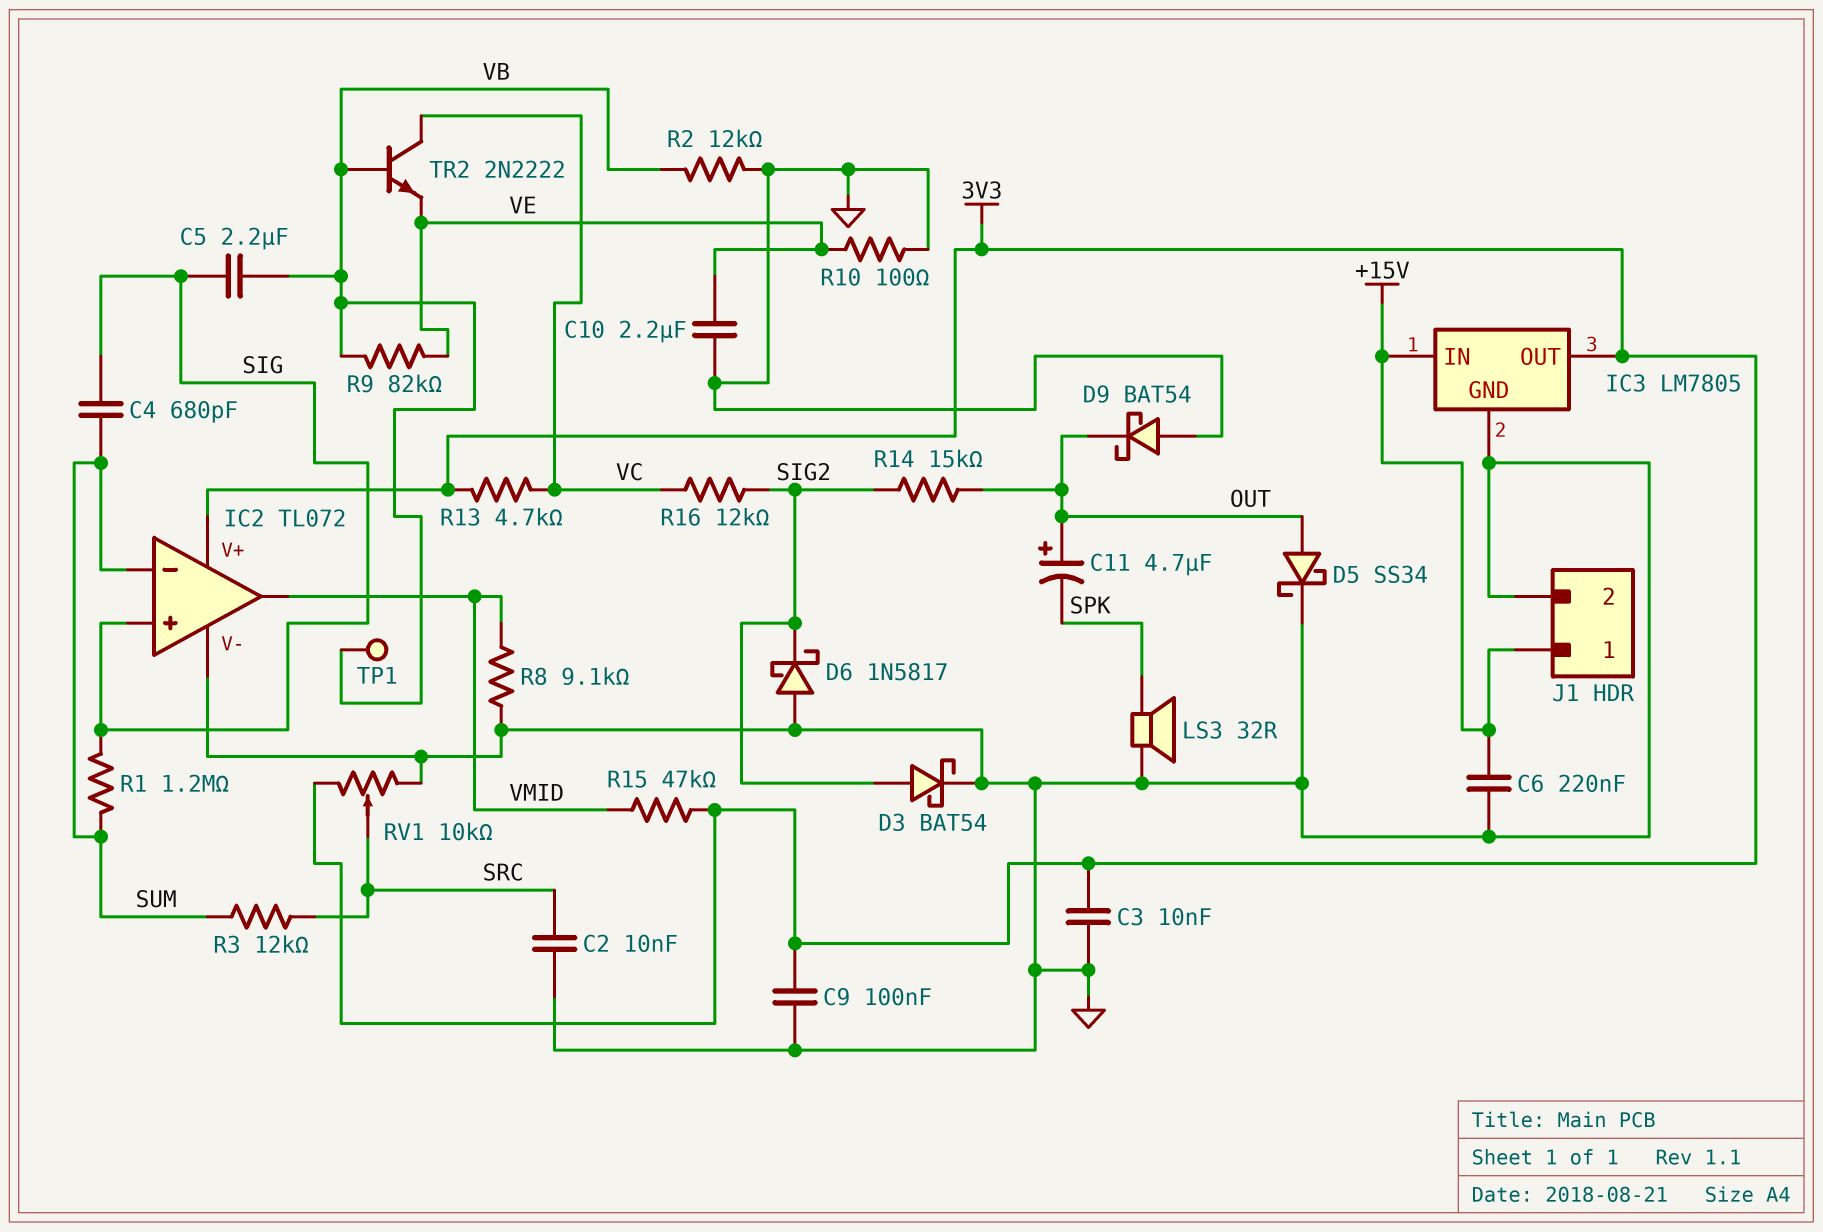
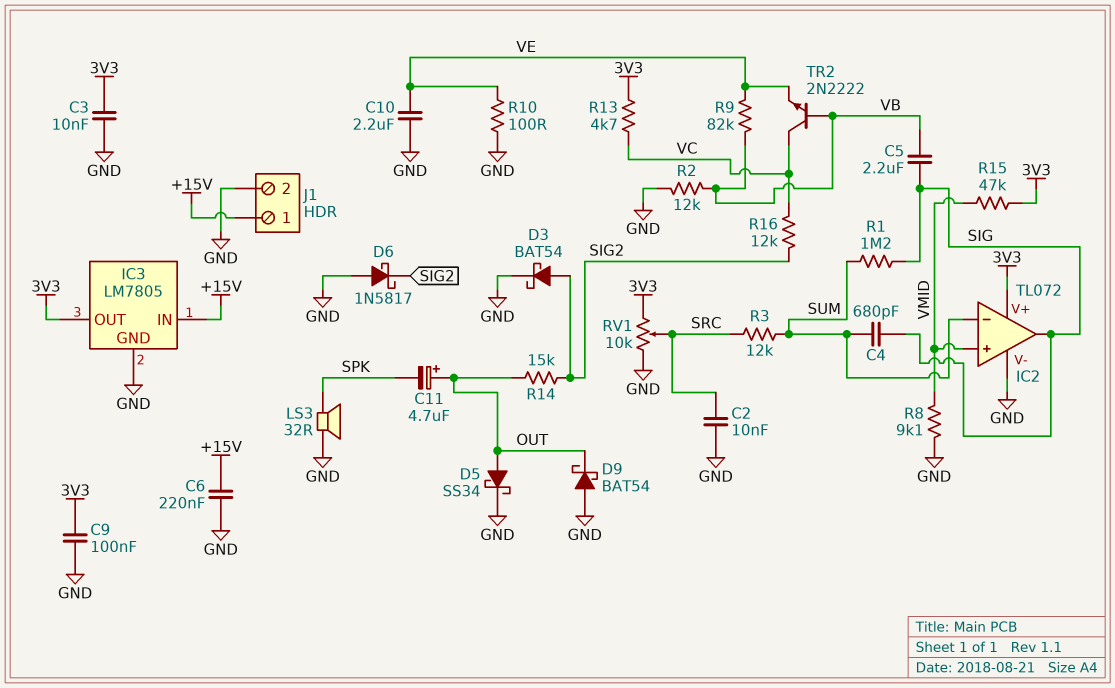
IC2 pin in+: SIG -> VMID
IC2 pin out: VMID -> SIG
TP1: test point (VB) -> none

